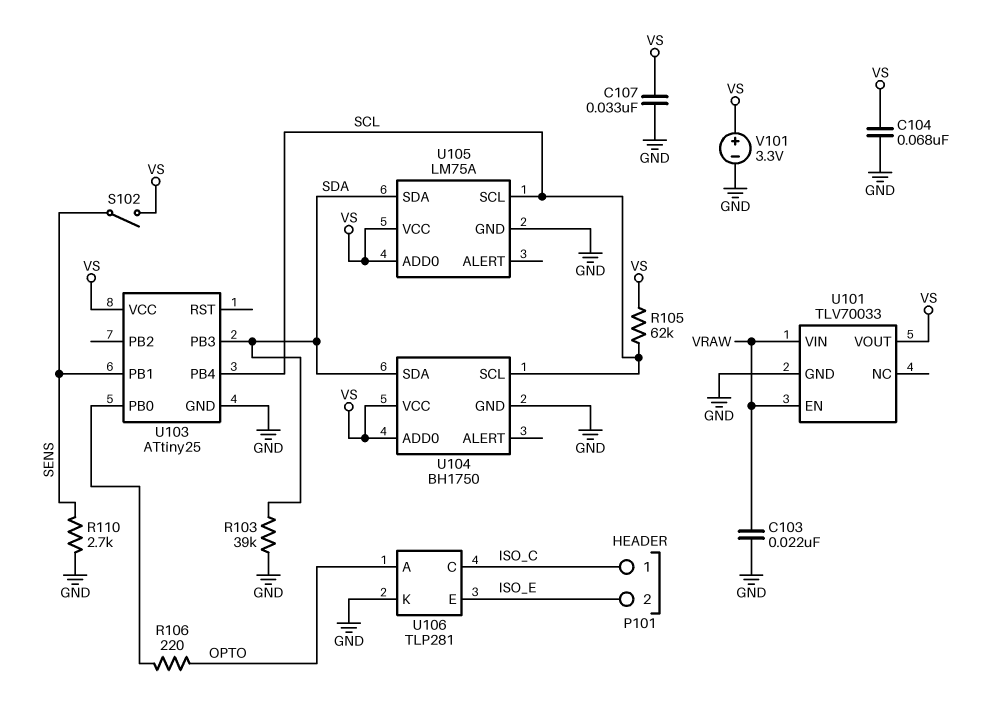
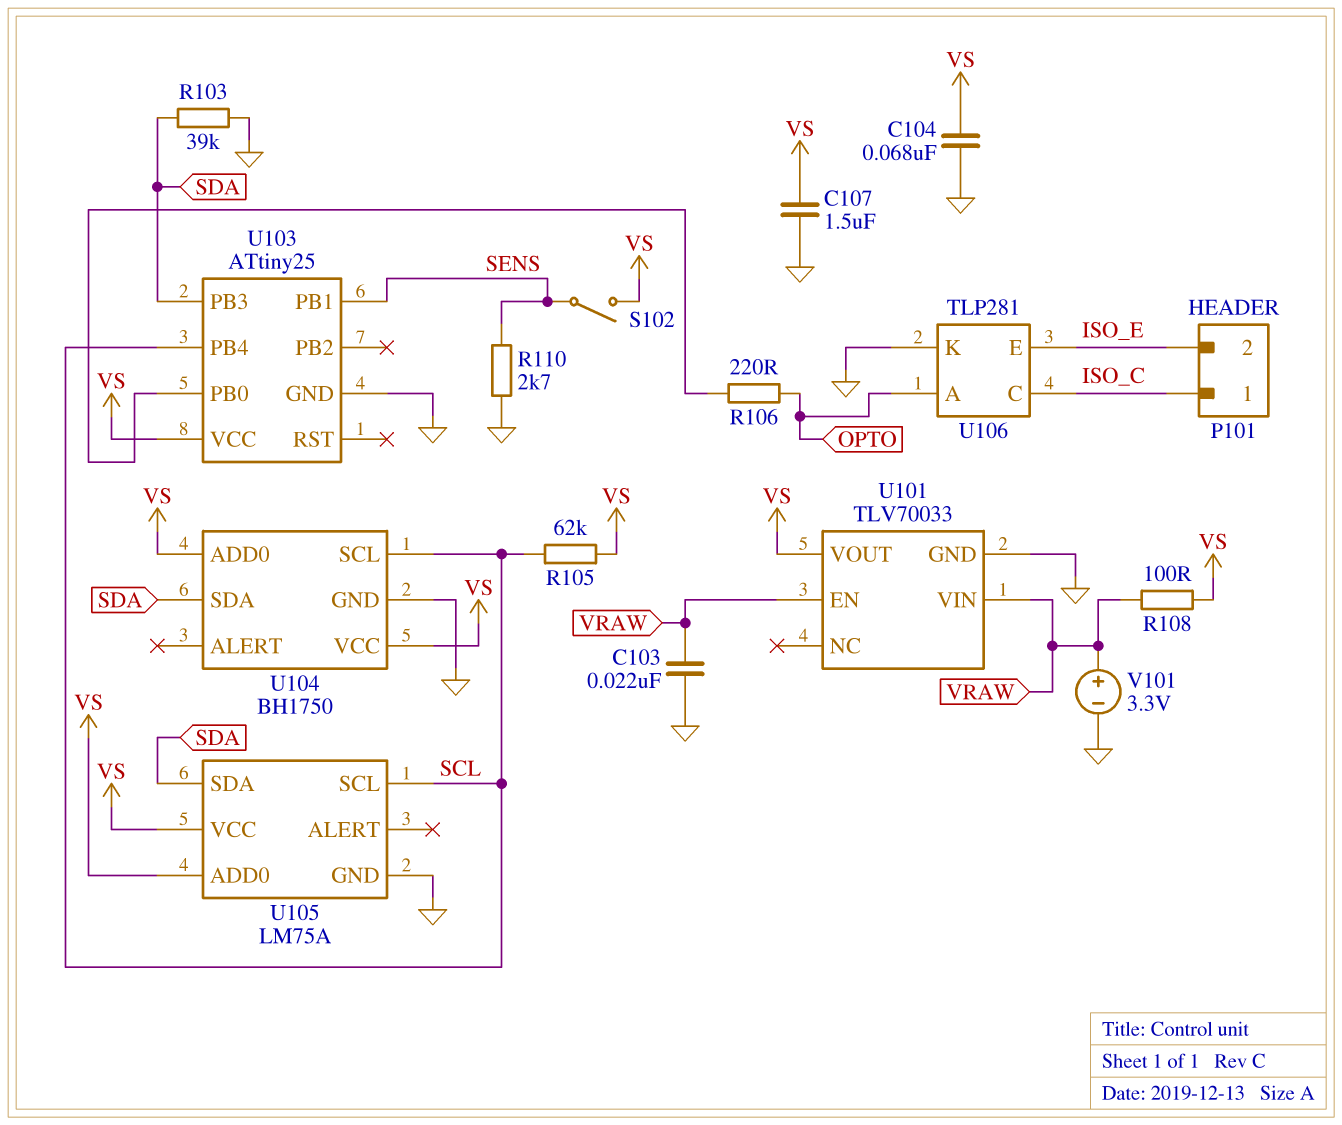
C107: 33nF (GND, VS) -> 1.5uF (GND, VS)
R108: none -> 100 (VRAW, VS)
V101: 3.3V (plus VS, minus GND) -> 3.3V (plus VRAW, minus GND)

